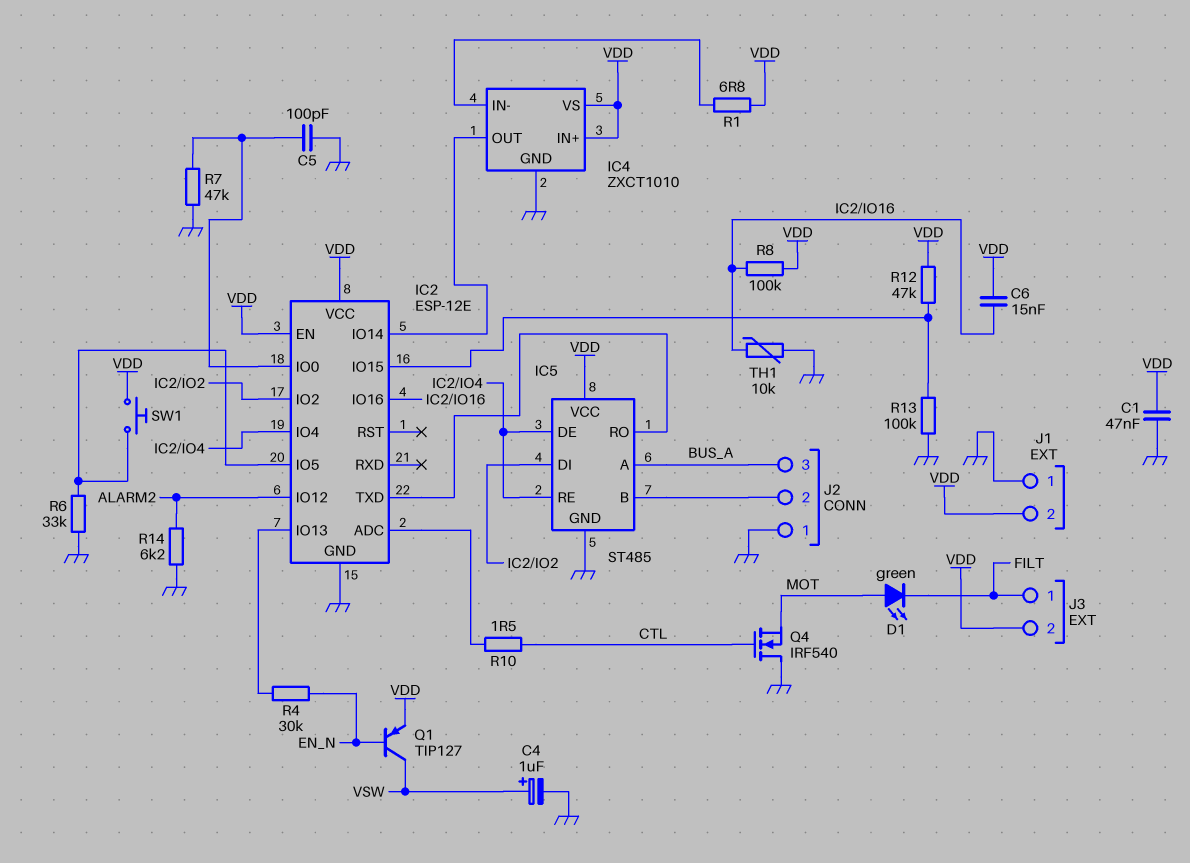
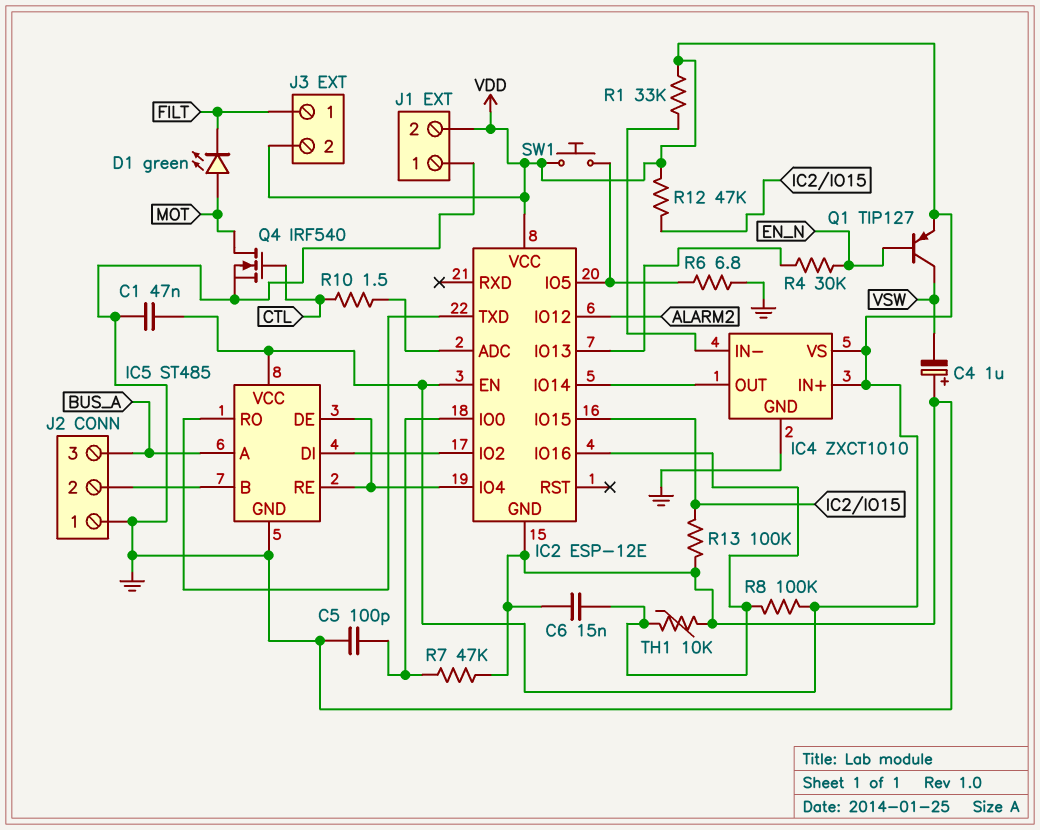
C4: 1uF (plus VSW, minus GND) -> 1uF (plus GND, minus VSW)
C6: 15nF (IC2/IO16, VDD) -> 15nF (GND, IC2/IO16)
Q4: NMOS IRF540 (G CTL, D GND, S MOT) -> NMOS IRF540 (G CTL, D MOT, S GND)
R1: 6.8 (IC4/IN-, VDD) -> 33k (IC4/IN-, VDD)
R6: 33k (GND, IC2/IO5) -> 6.8 (GND, IC2/IO5)
R14: 6.2k (ALARM2, GND) -> none

